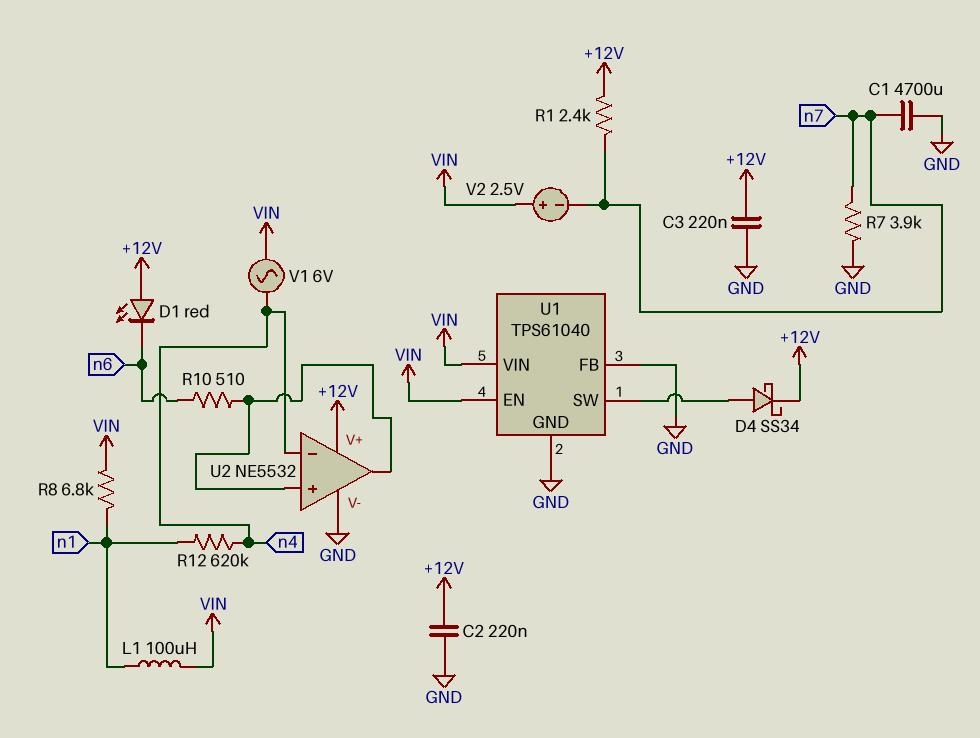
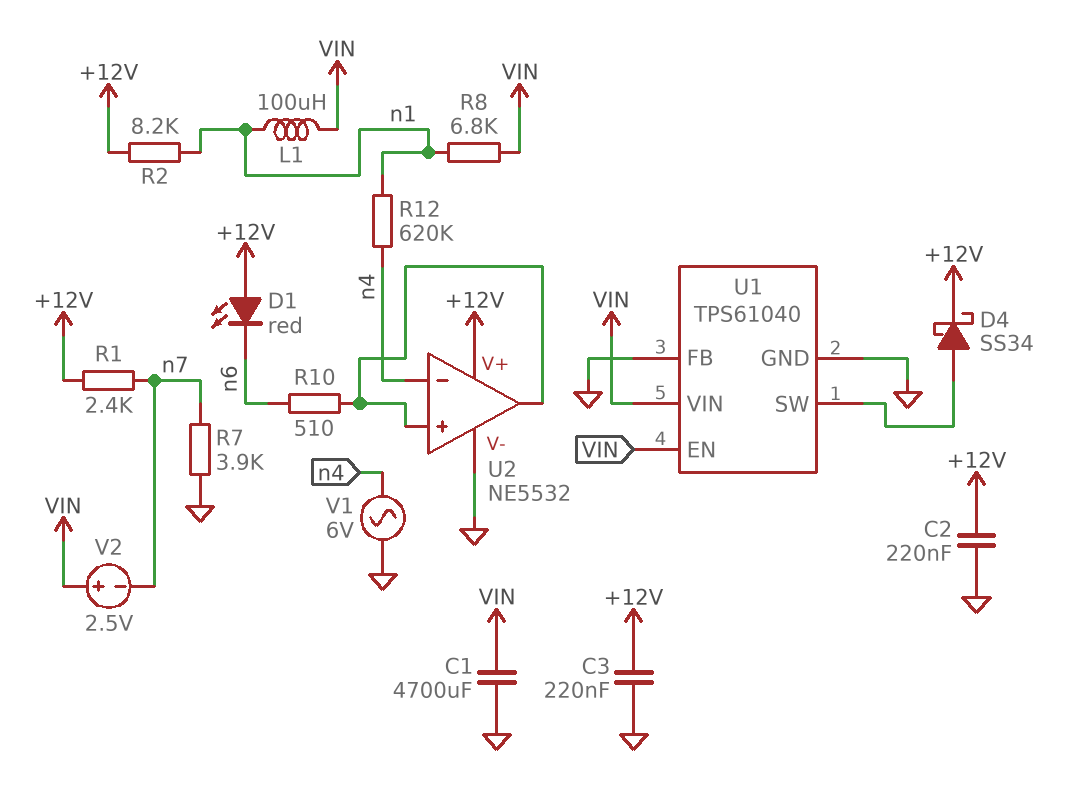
C1: 4700uF (GND, n7) -> 4700uF (GND, VIN)
R2: none -> 8.2k (+12V, n1)
V1: AC 6V (VIN, n4) -> AC 6V (GND, n4)

